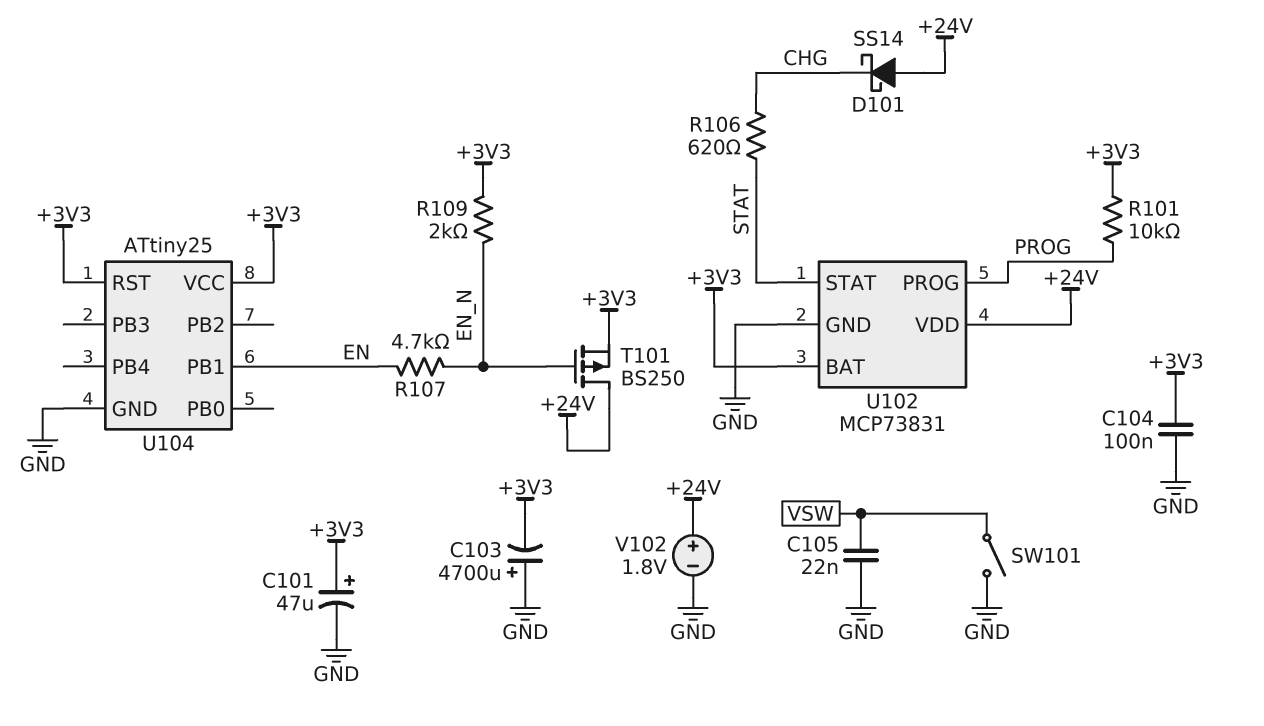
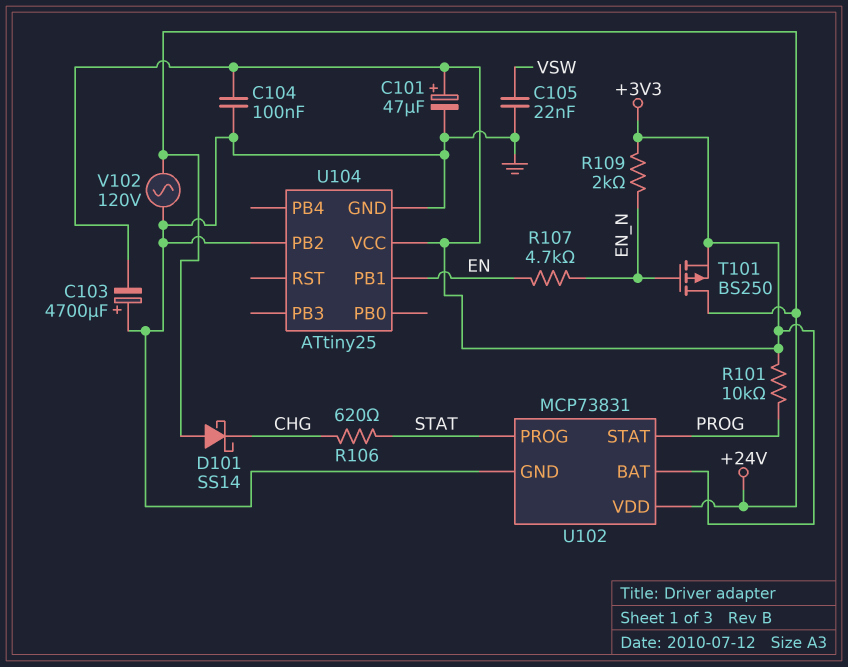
SW101: switch (GND, VSW) -> none
U102 pin PROG: PROG -> STAT
U102 pin STAT: STAT -> PROG
U104 pin PB2: none -> GND
U104 pin RST: +3V3 -> none
V102: 1.8V (plus +24V, minus GND) -> AC 120V (+24V, GND)

